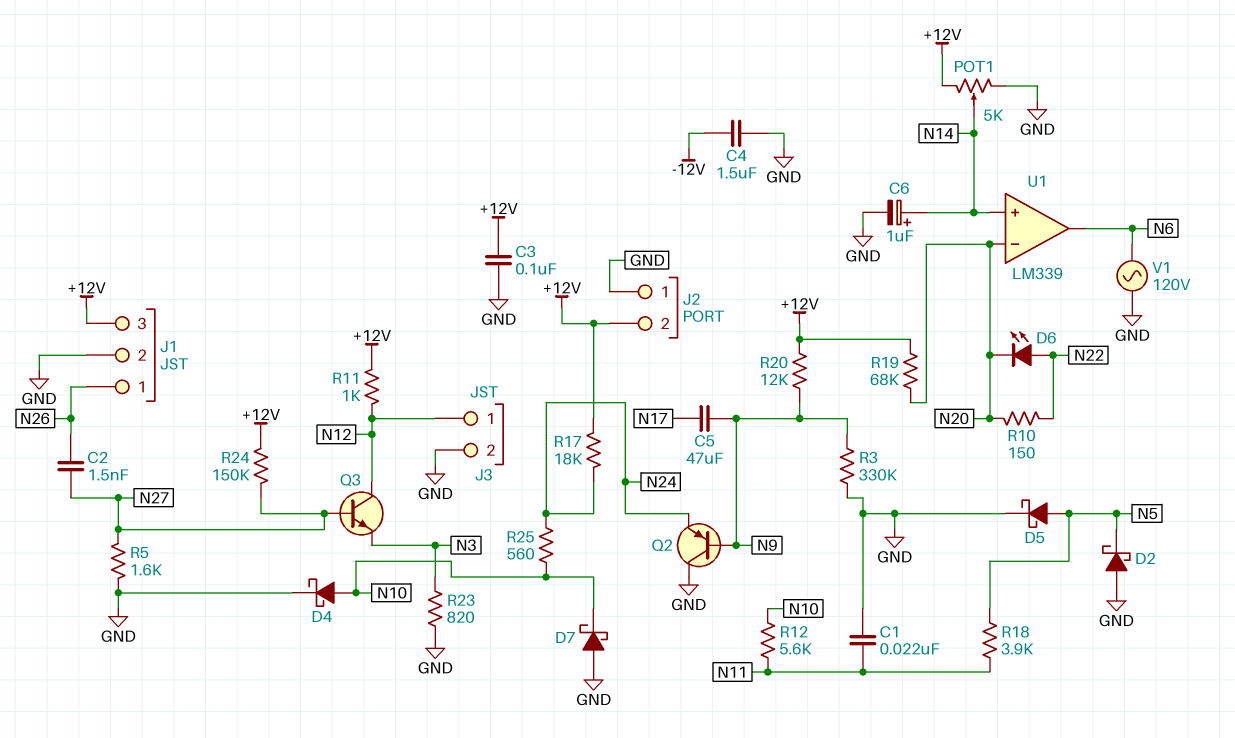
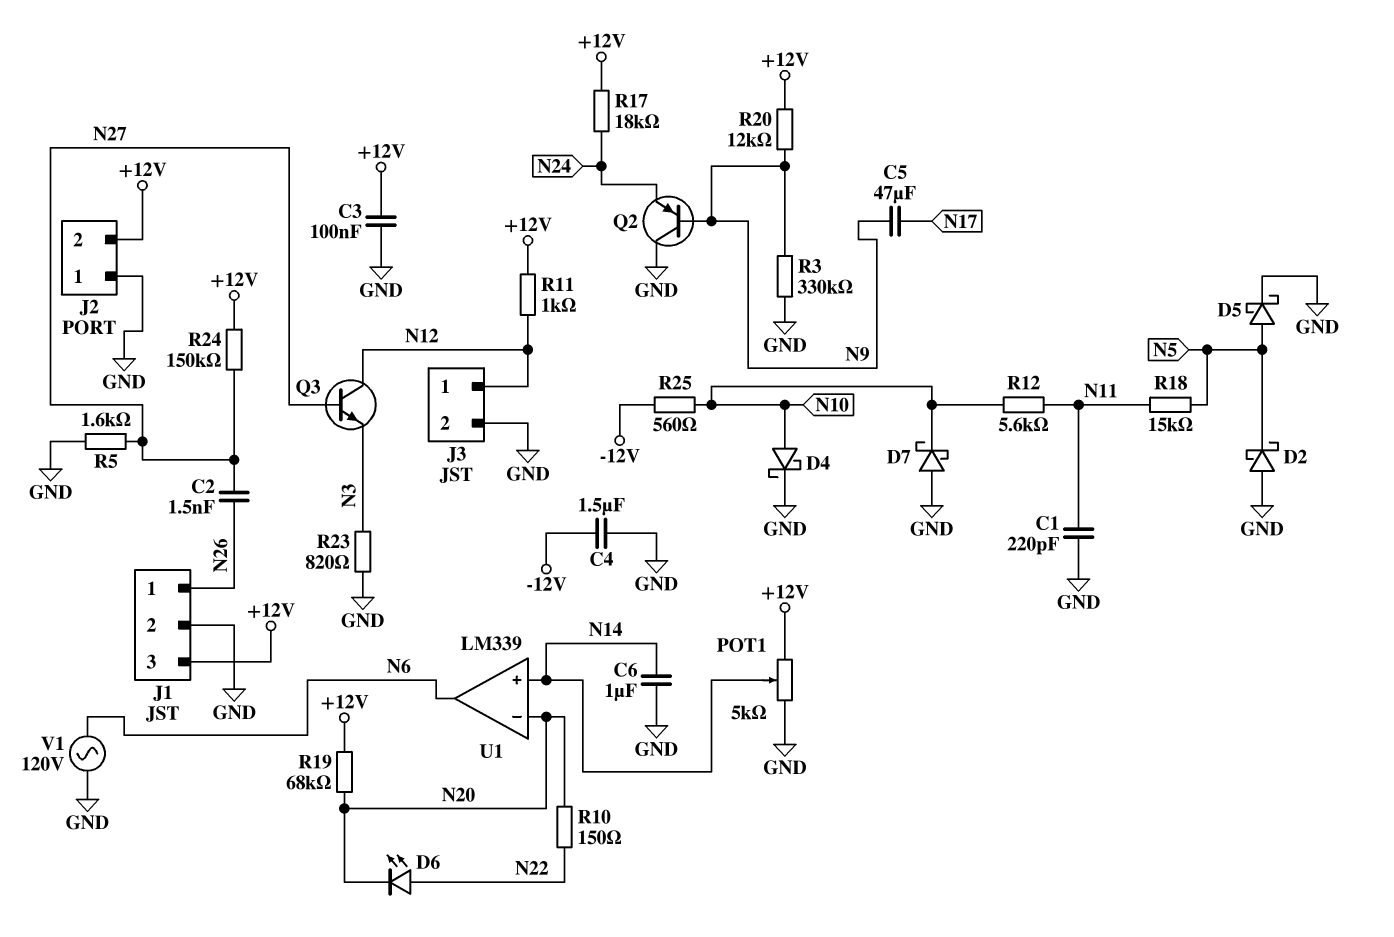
C1: 22nF (GND, N11) -> 220pF (GND, N11)
C6: 1uF (plus N14, minus GND) -> 1uF (GND, N14)
R18: 3.9k (N5, N11) -> 15k (N5, N11)
R25: 560 (N10, N24) -> 560 (-12V, N10)

